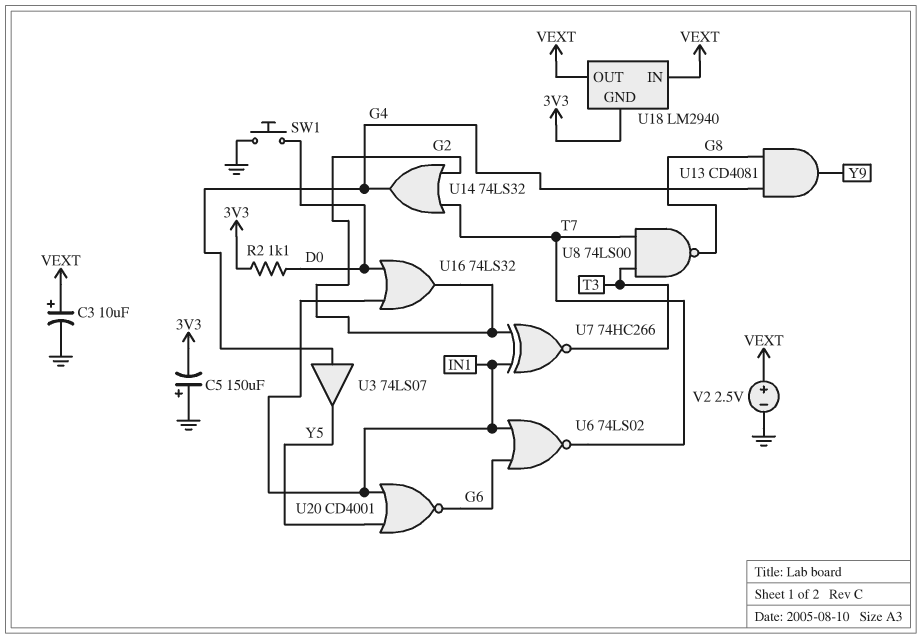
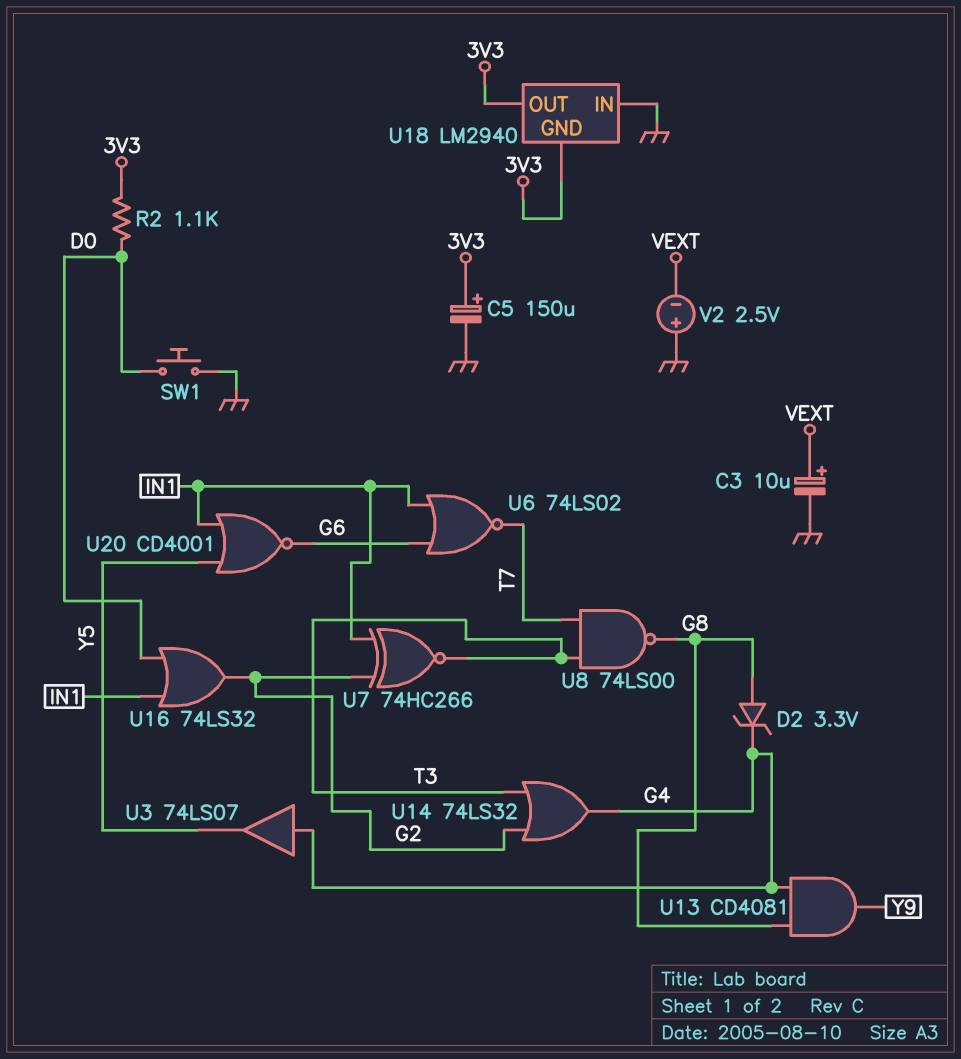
C5: 150uF (plus GND, minus 3V3) -> 150uF (plus 3V3, minus GND)
D2: none -> zener 3.3V (A G8, K G4)
U14: OR 74LS32 (in G2, in T7, out G4) -> OR 74LS32 (in G2, in T3, out G4)
U18 pin IN: VEXT -> GND
U18 pin OUT: VEXT -> 3V3
V2: 2.5V (plus VEXT, minus GND) -> 2.5V (plus GND, minus VEXT)

